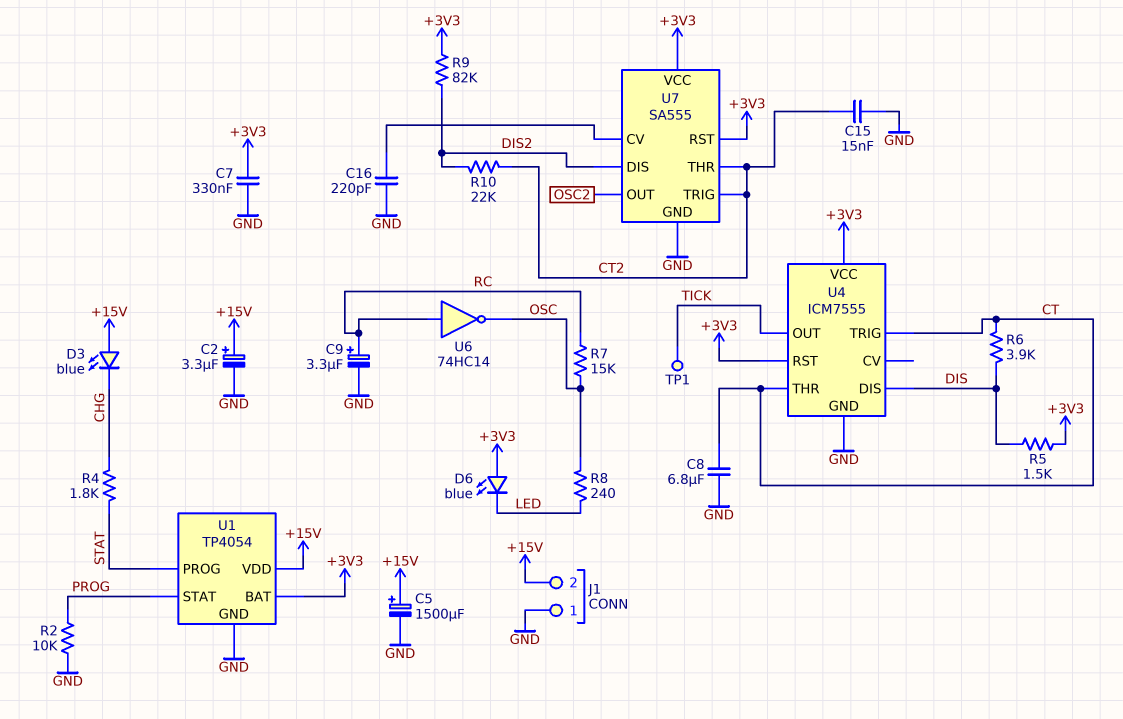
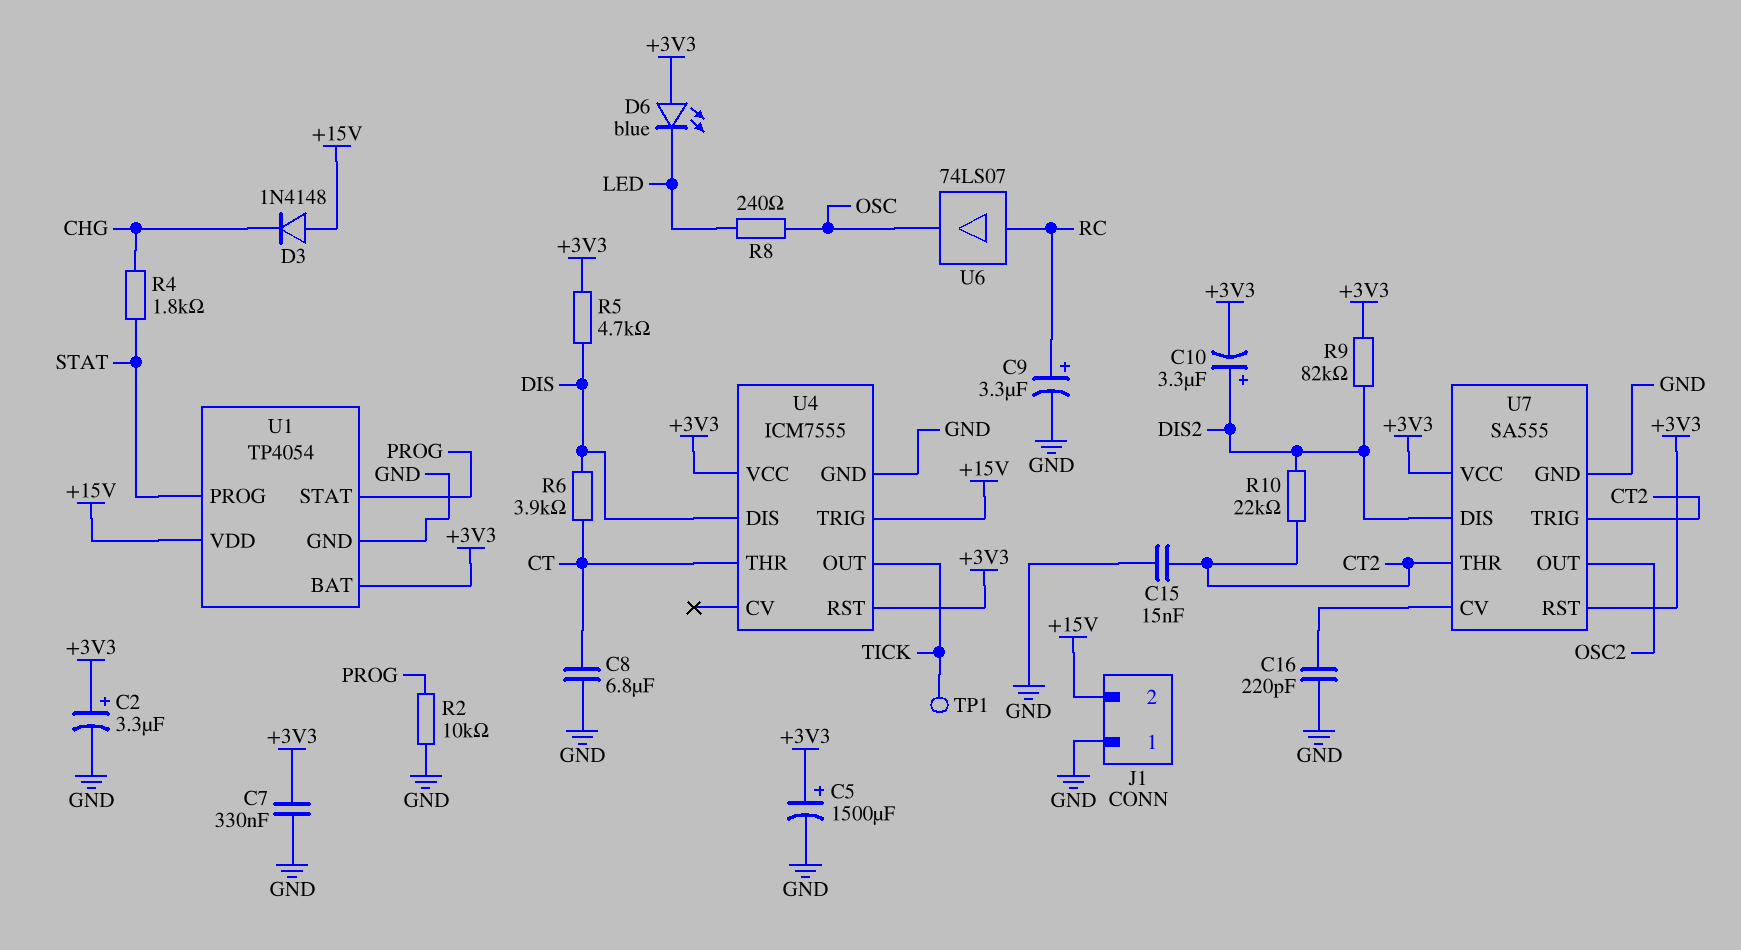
C2: 3.3uF (plus +15V, minus GND) -> 3.3uF (plus +3V3, minus GND)
C5: 1500uF (plus +15V, minus GND) -> 1500uF (plus +3V3, minus GND)
C10: none -> 3.3uF (plus DIS2, minus +3V3)
D3: LED blue (A +15V, K CHG) -> diode 1N4148 (A +15V, K CHG)
R5: 1.5k (+3V3, DIS) -> 4.7k (+3V3, DIS)
R7: 15k (OSC, RC) -> none
U4 pin TRIG: CT -> +15V
U6: NOT 74HC14 (in RC, out OSC) -> buffer 74LS07 (in RC, out OSC)

